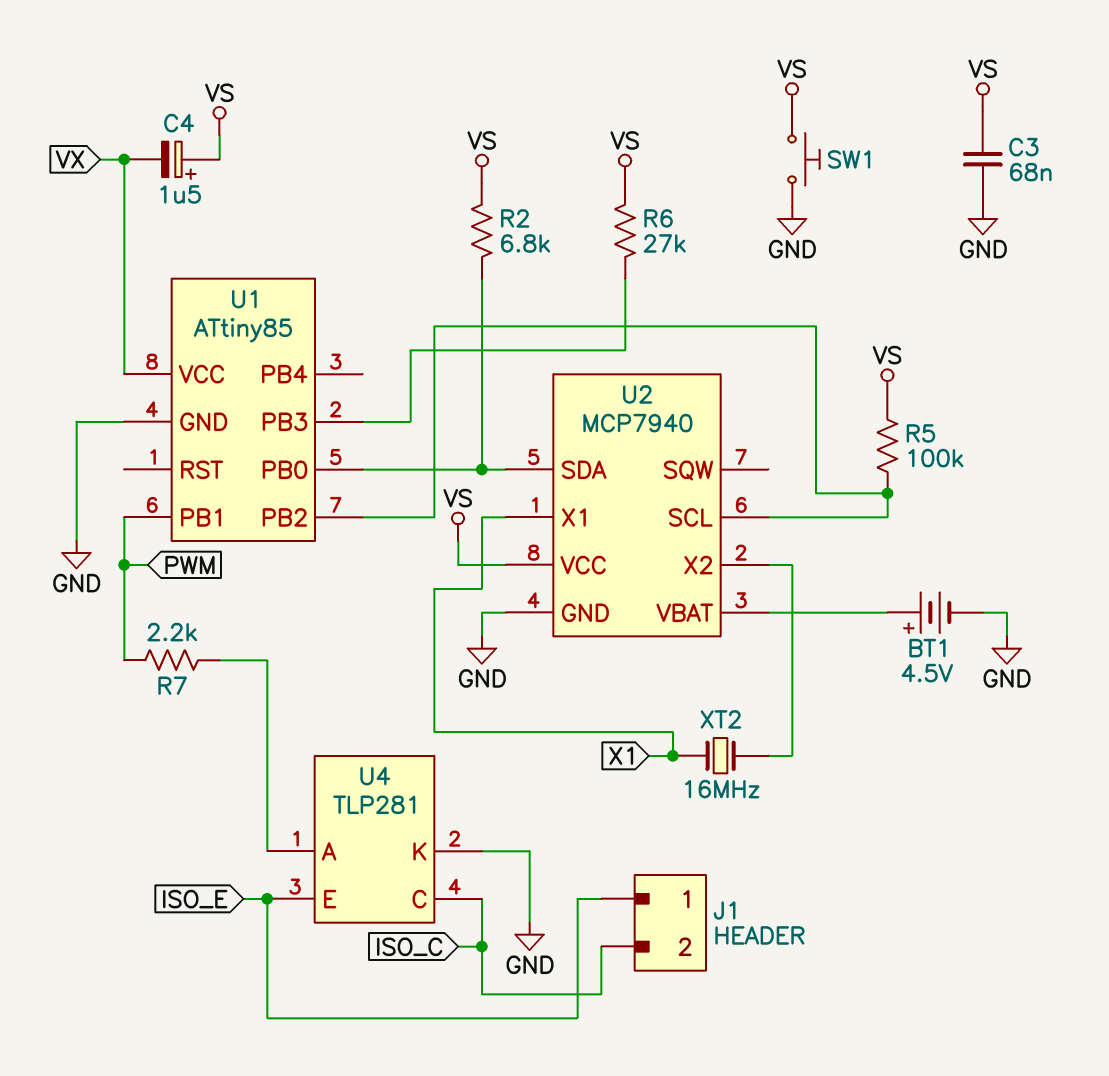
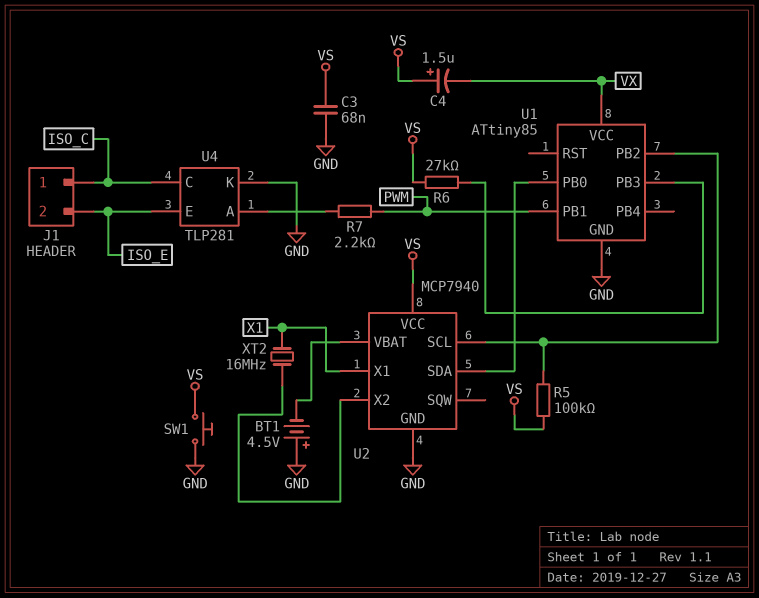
BT1: 4.5V (plus U2/VBAT, minus GND) -> 4.5V (plus GND, minus U2/VBAT)
J1 pin 1: ISO_E -> ISO_C
J1 pin 2: ISO_C -> ISO_E
R2: 6.8k (U1/PB0, VS) -> none

